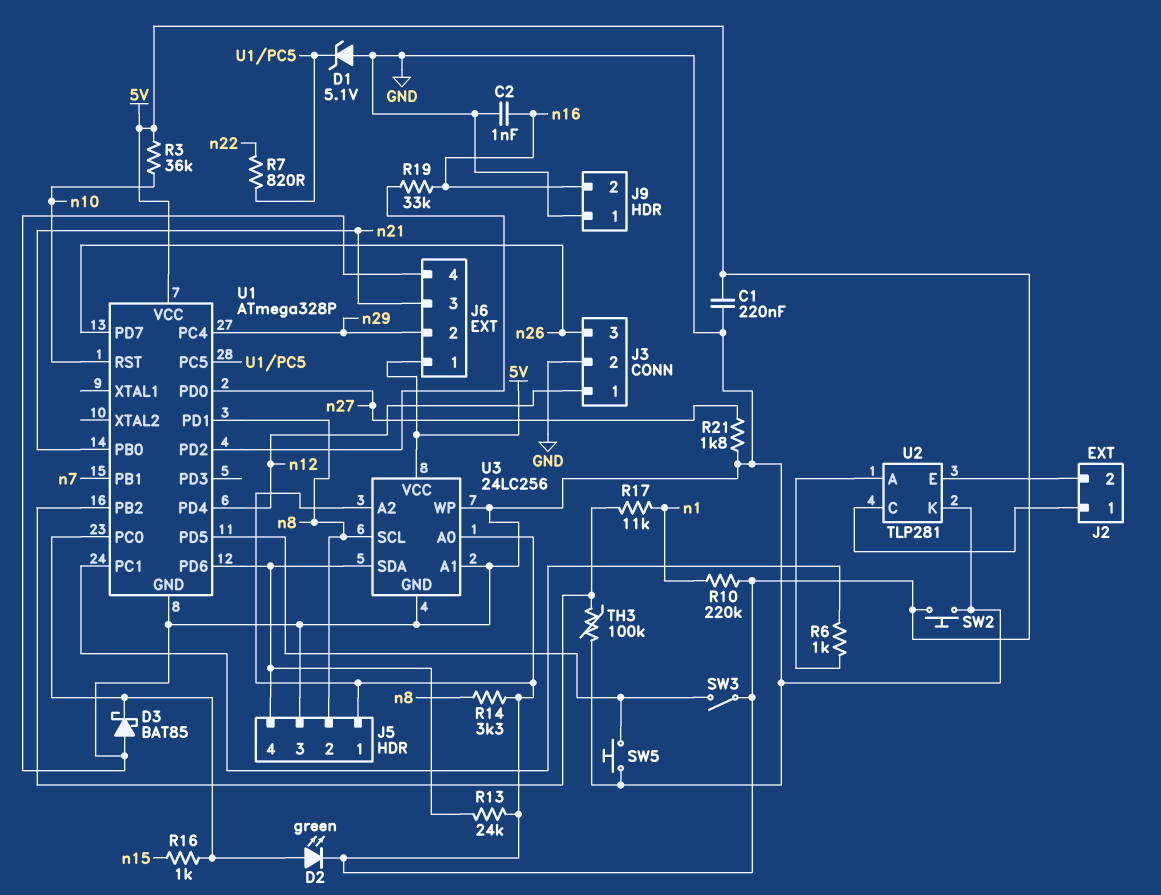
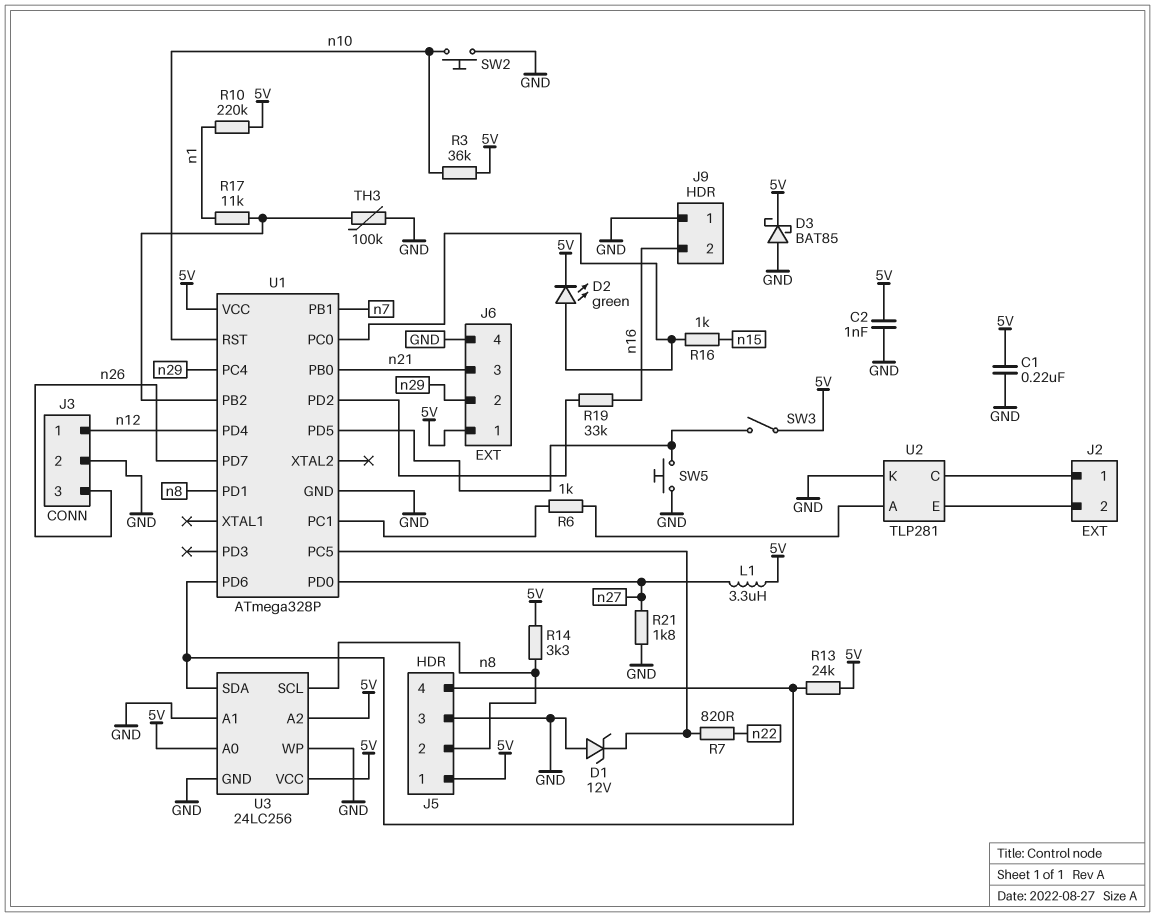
C2: 1nF (GND, n16) -> 1nF (5V, GND)
D1: zener 5.1V (A GND, K U1/PC5) -> zener 12V (A GND, K U1/PC5)
D3: schottky BAT85 (A GND, K U1/PC0) -> schottky BAT85 (A GND, K 5V)
L1: none -> 3.3uH (5V, n27)
SW2: button (5V, GND) -> button (GND, n10)

